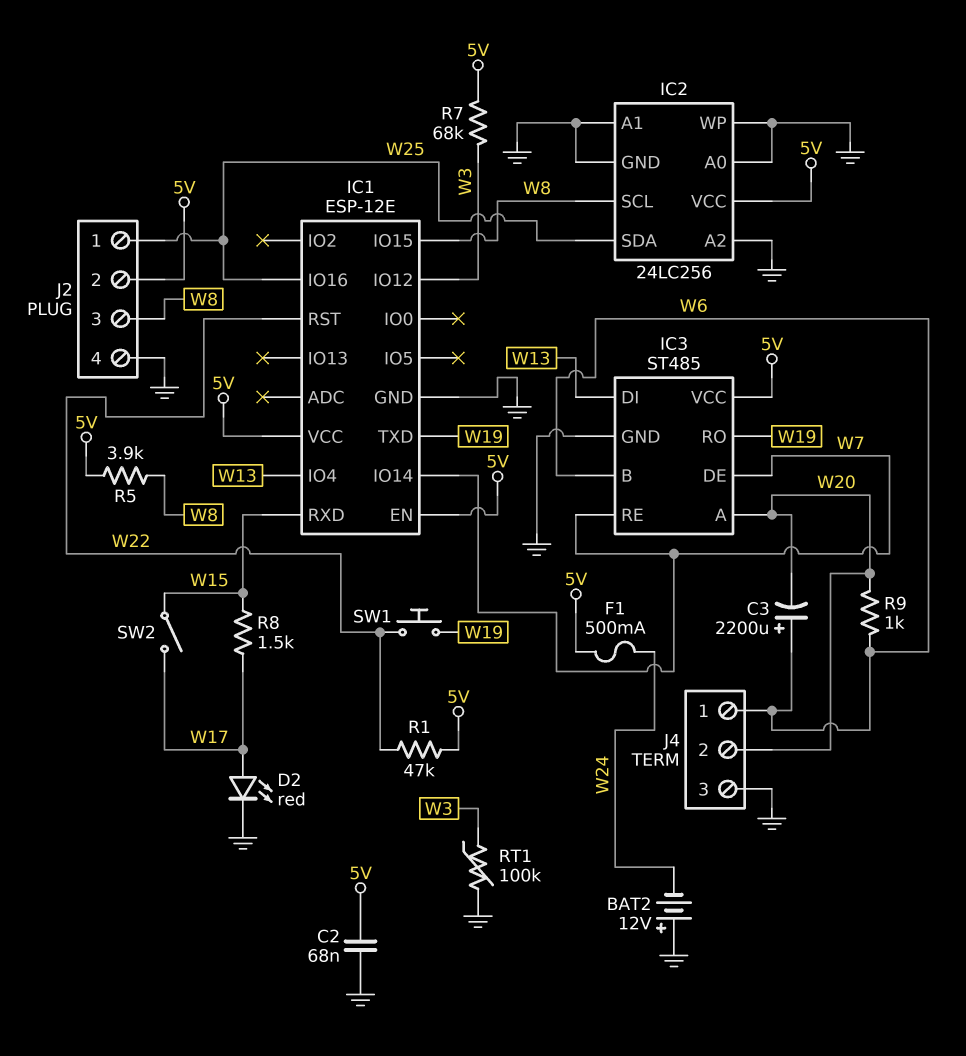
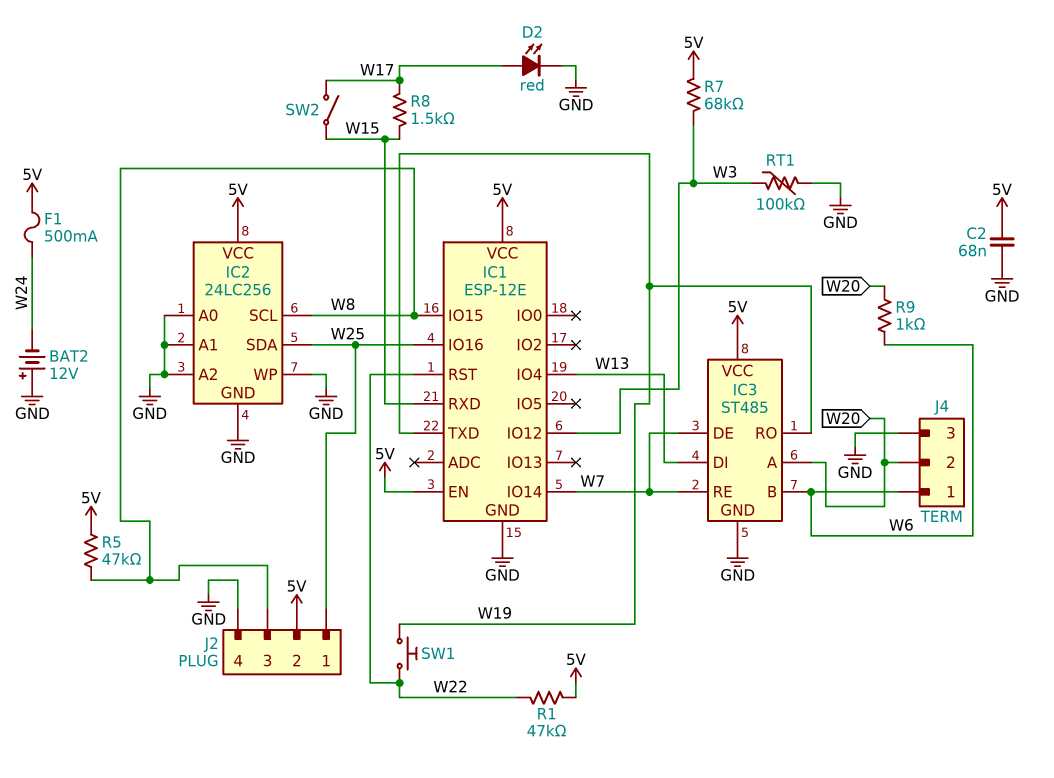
C3: 2200uF (plus W6, minus W20) -> none
R5: 3.9k (5V, W8) -> 47k (5V, W8)

